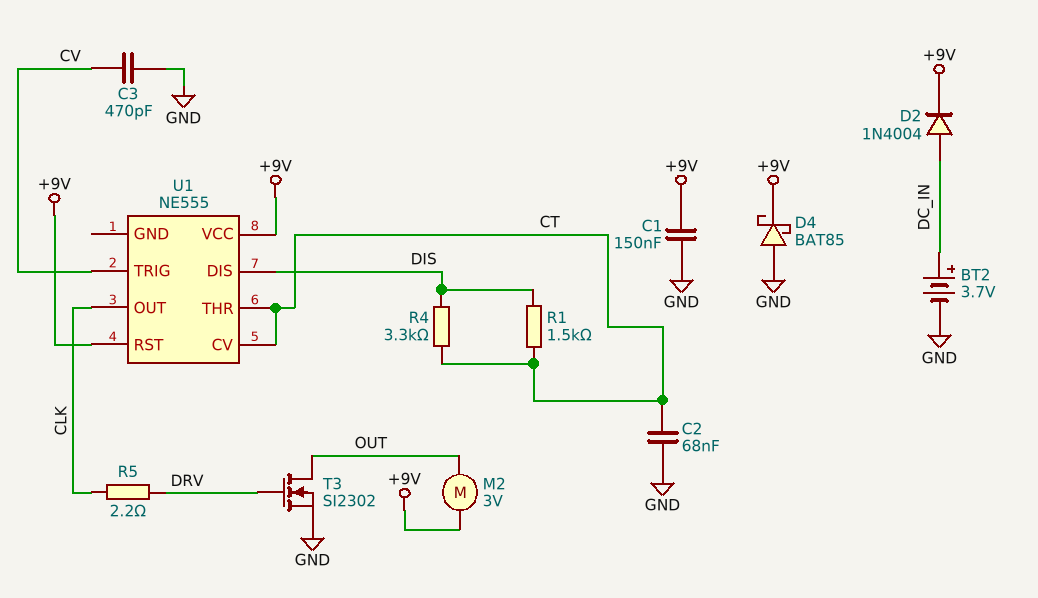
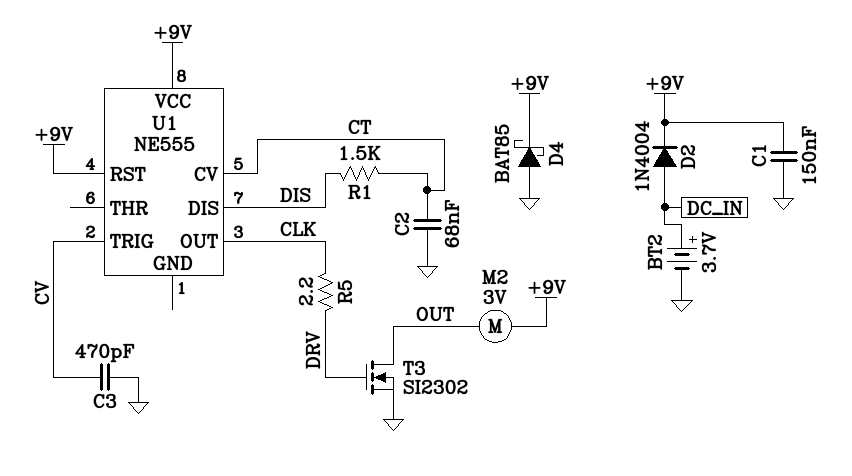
R4: 3.3k (CT, DIS) -> none
U1 pin THR: CT -> none

